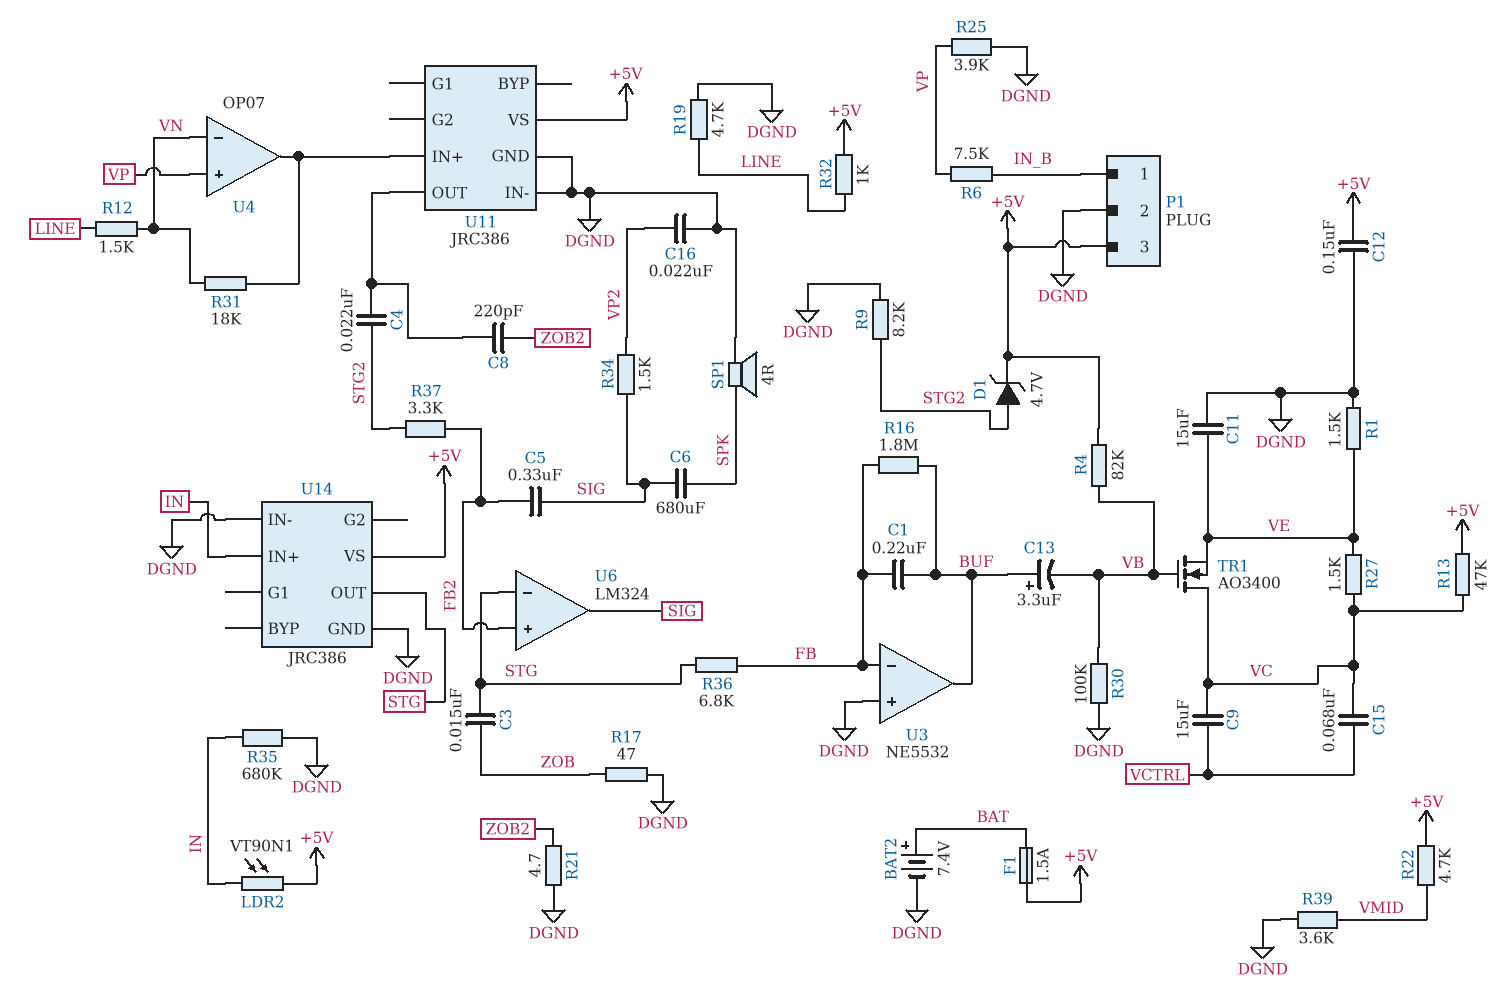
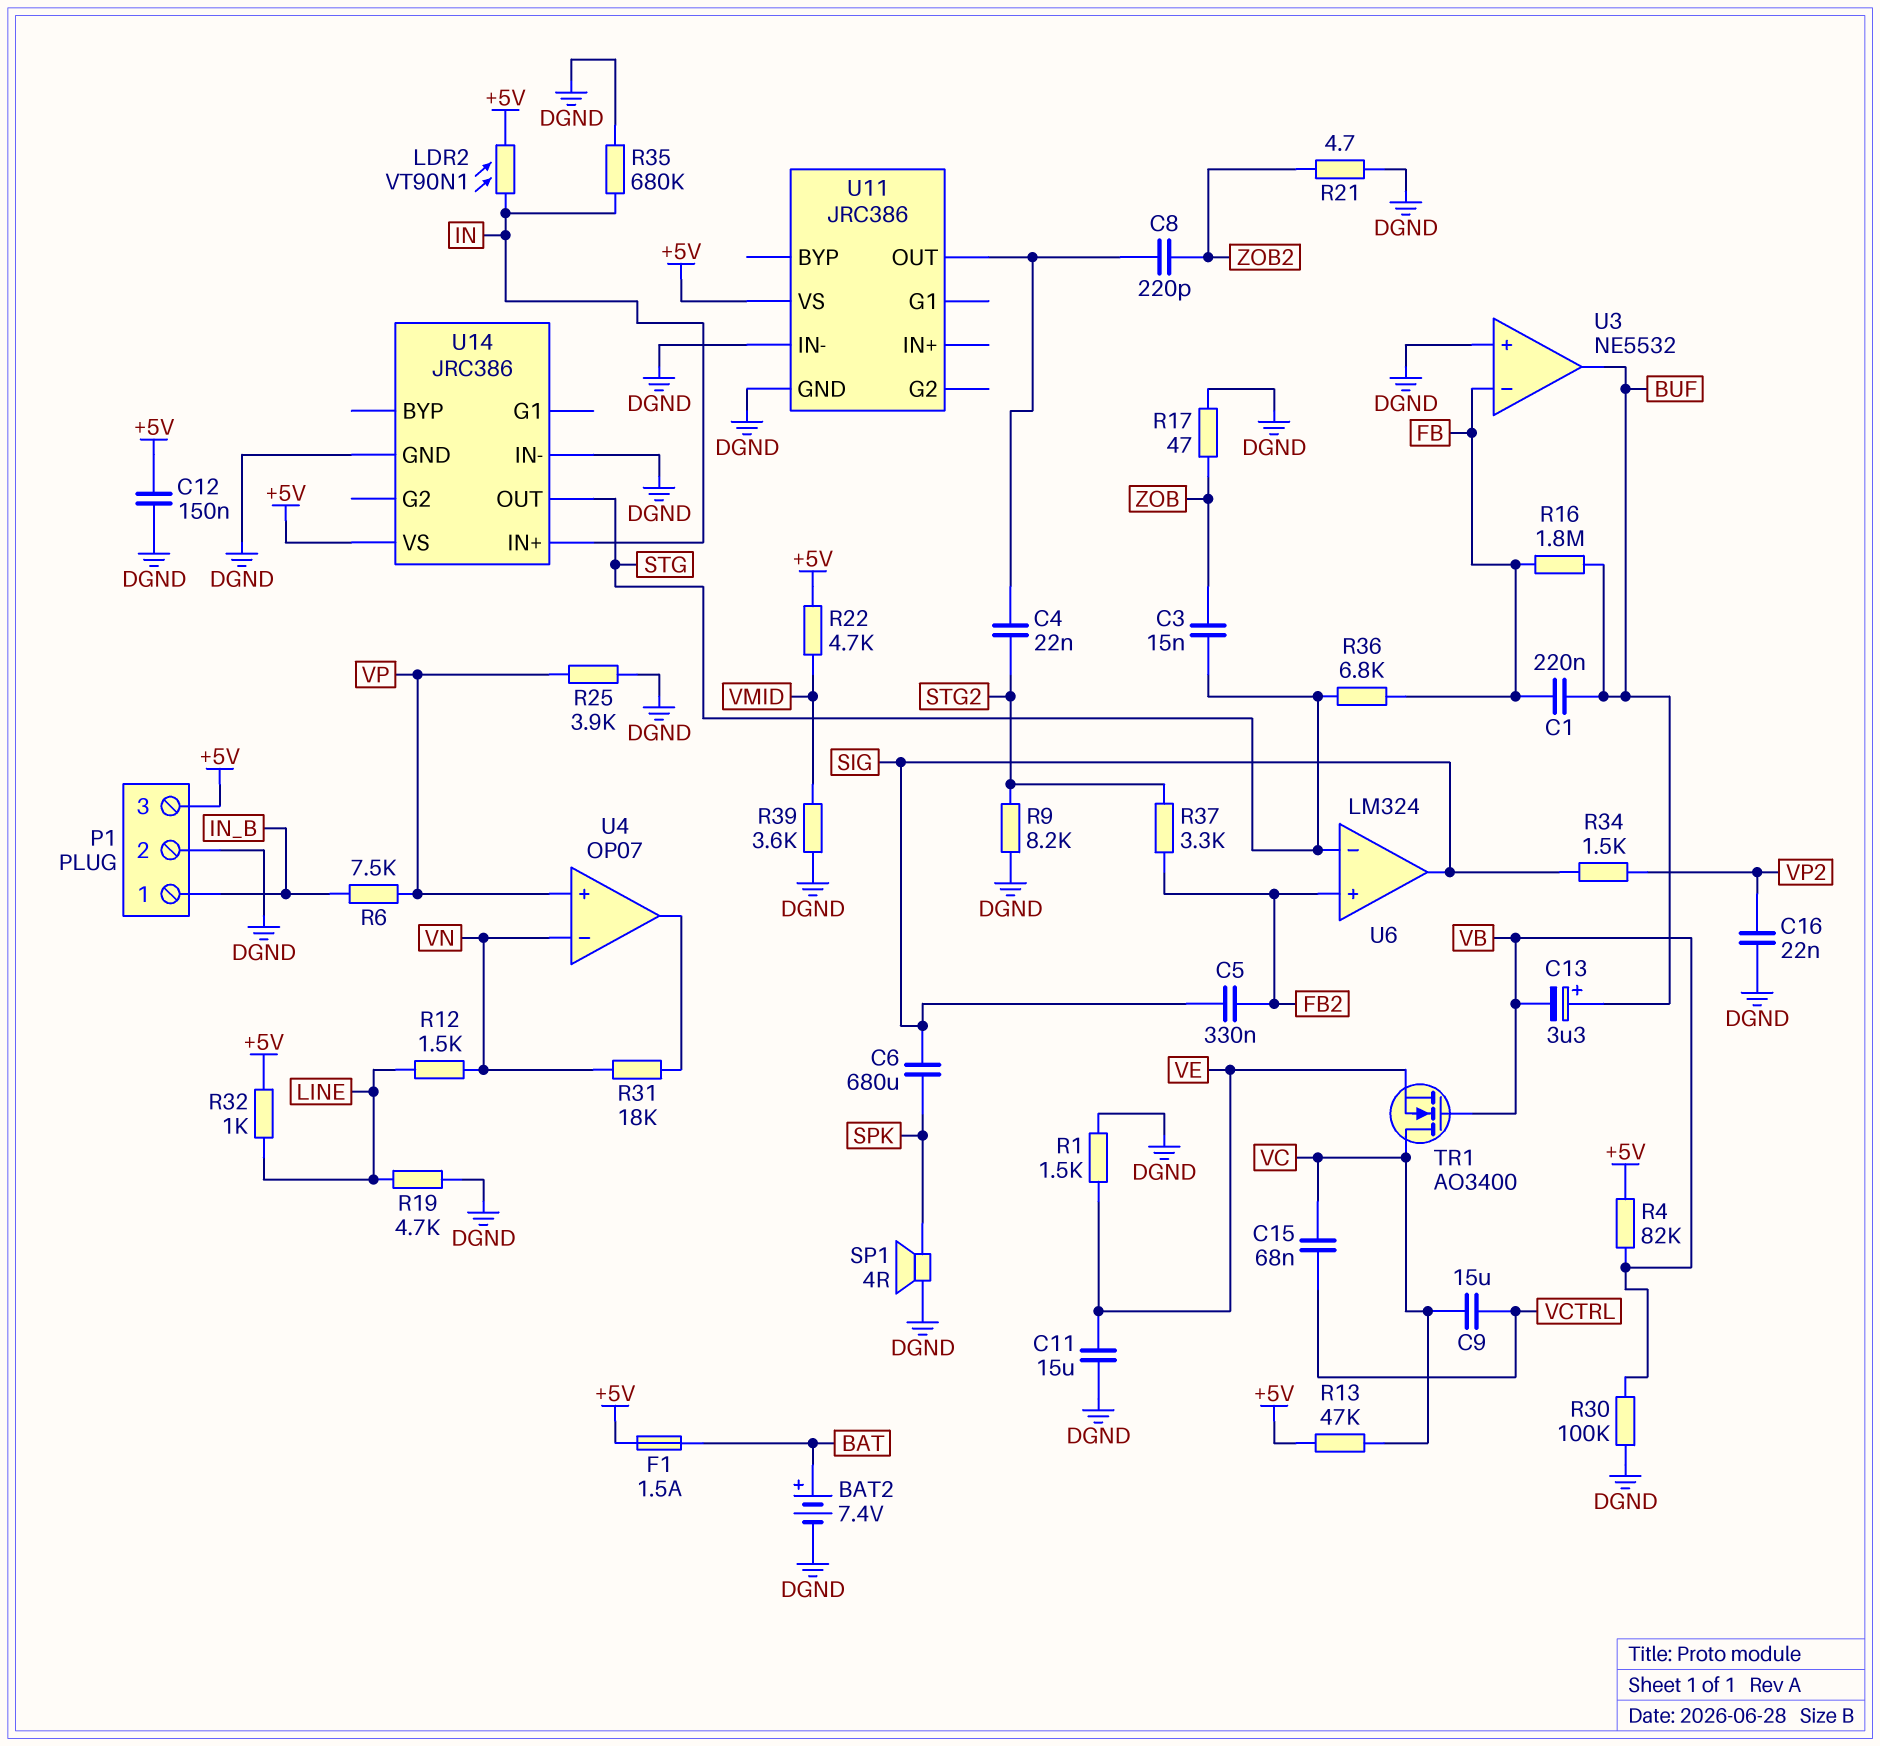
D1: zener 4.7V (A STG2, K +5V) -> none
R27: 1.5k (VC, VE) -> none
U11 pin IN+: U4/out -> none

